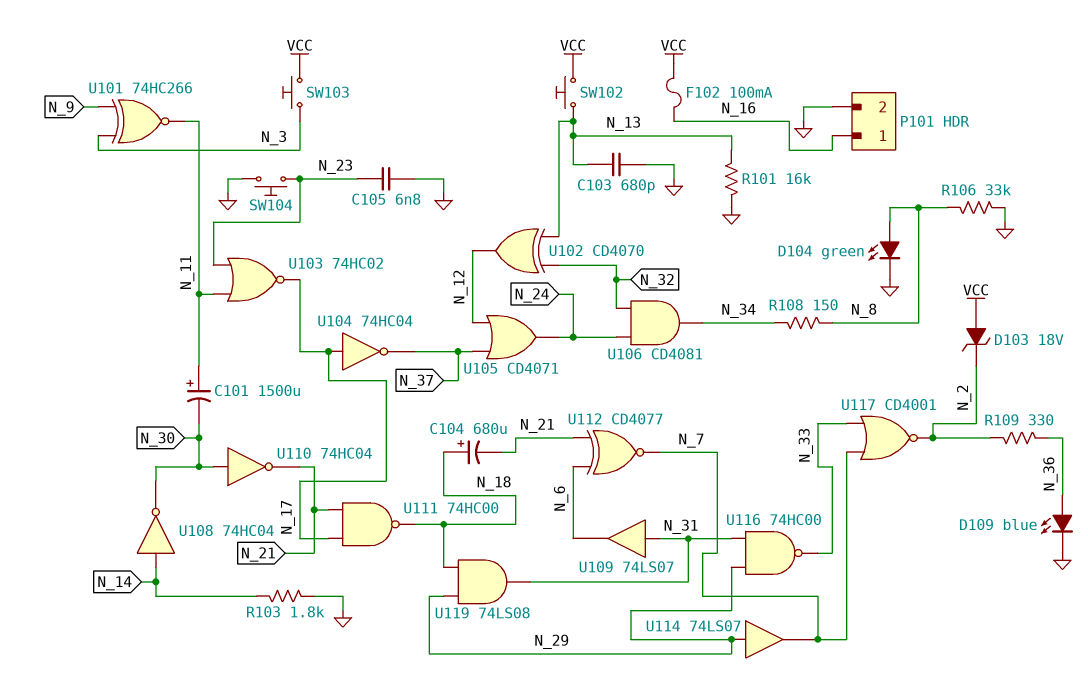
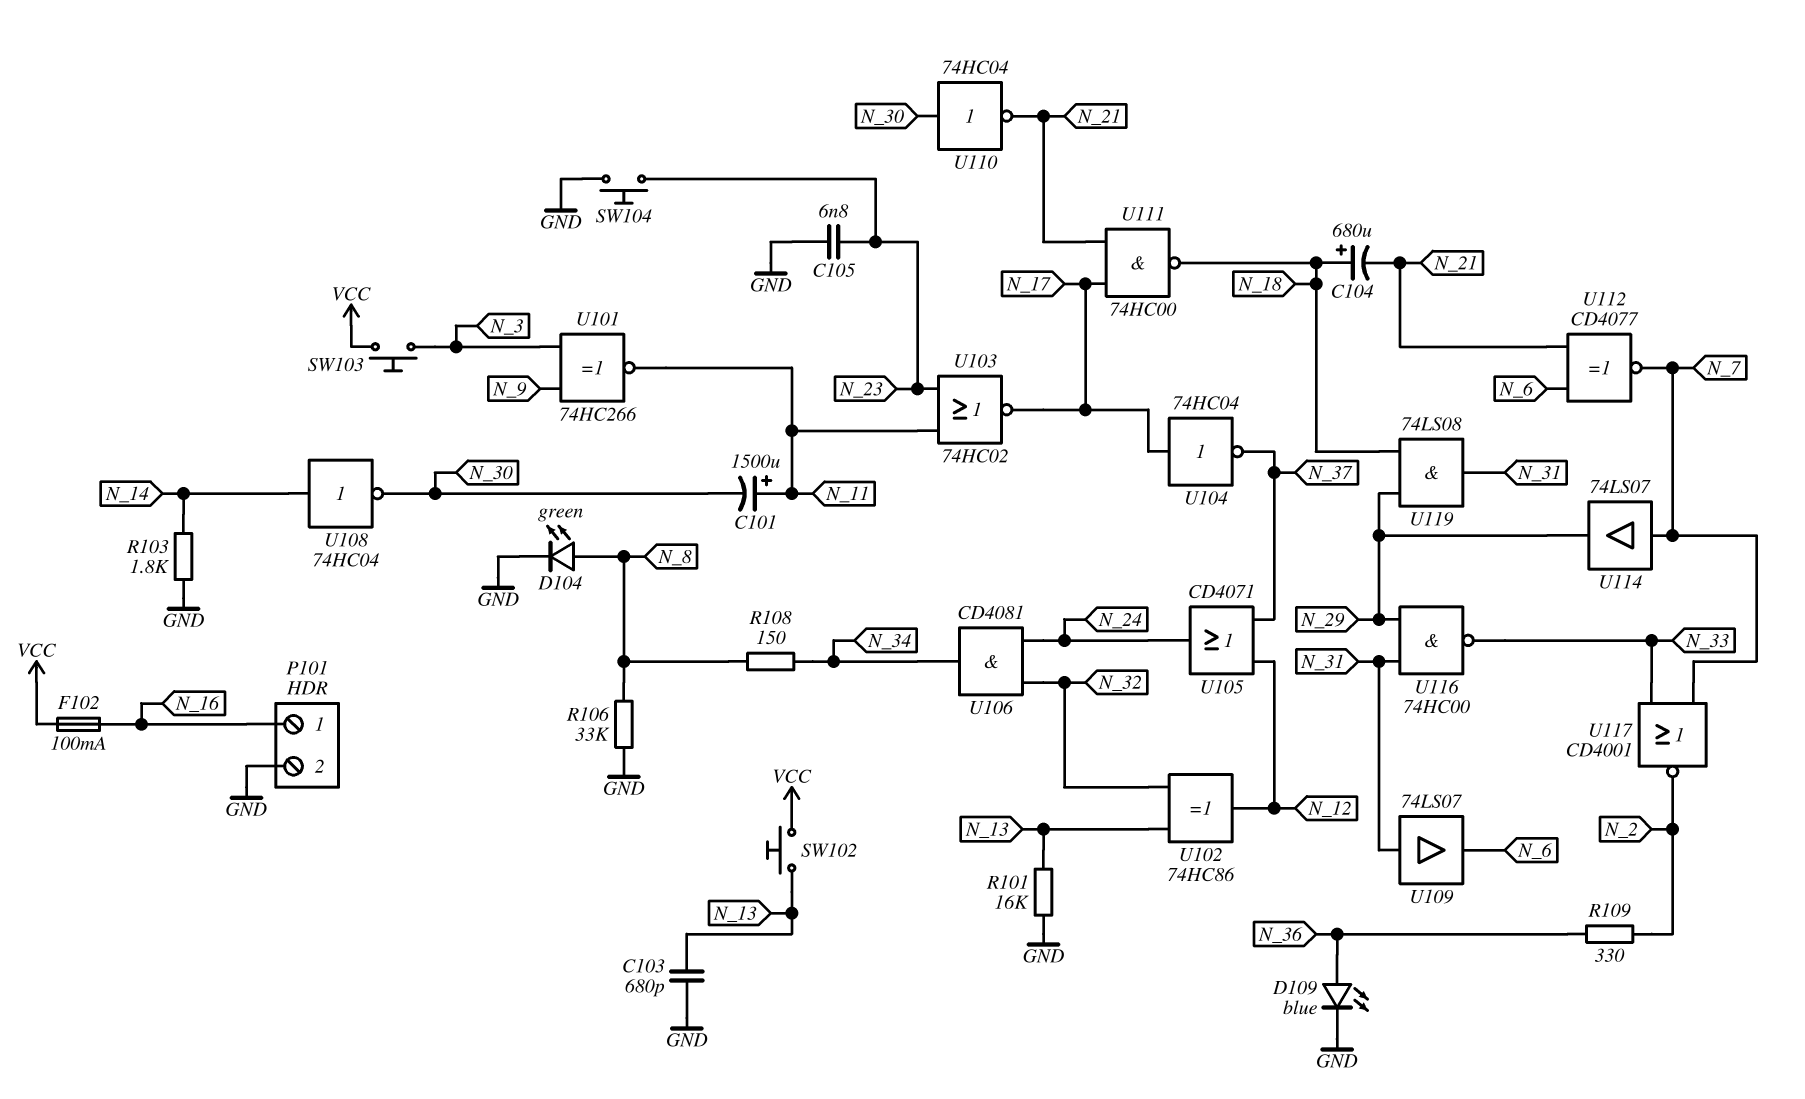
D103: zener 18V (A VCC, K N_2) -> none
U102: XOR CD4070 (in N_13, in N_32, out N_12) -> XOR 74HC86 (in N_13, in N_32, out N_12)
U114: buffer 74LS07 (in N_29, out N_7) -> buffer 74LS07 (in N_7, out N_29)

